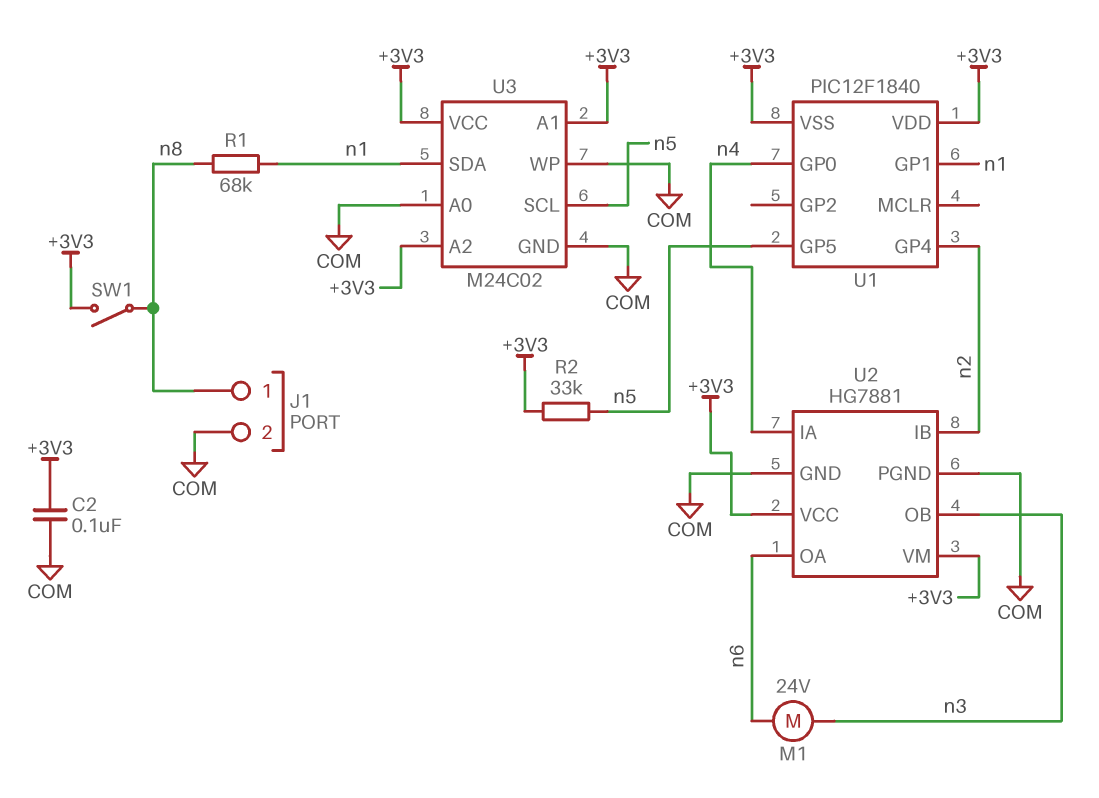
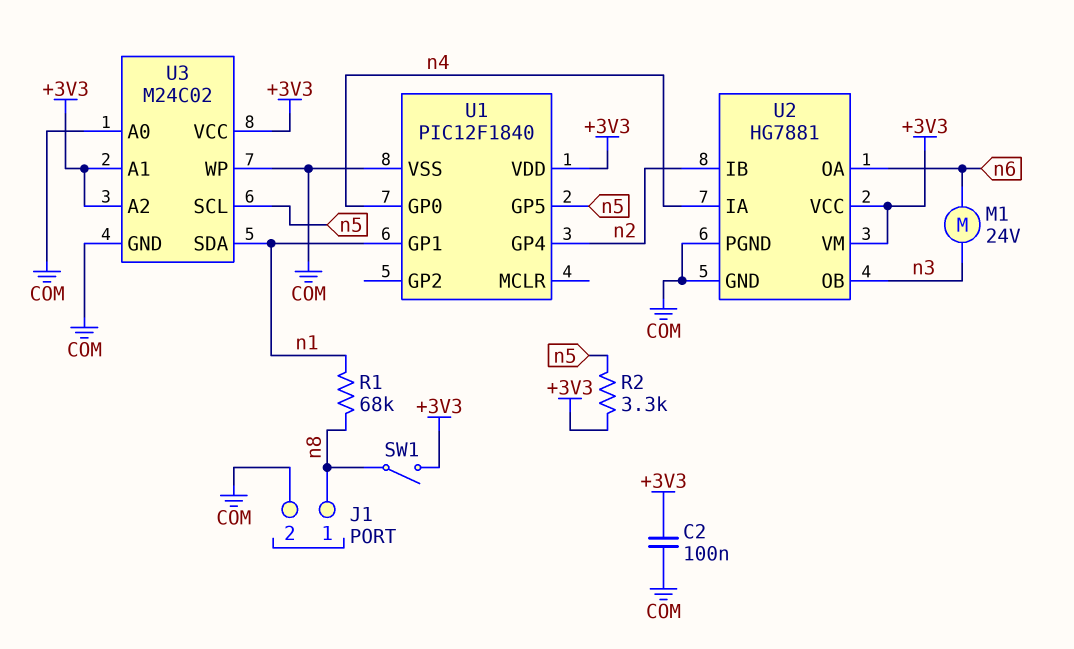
R2: 33k (+3V3, n5) -> 3.3k (+3V3, n5)
U1 pin VSS: +3V3 -> COM

